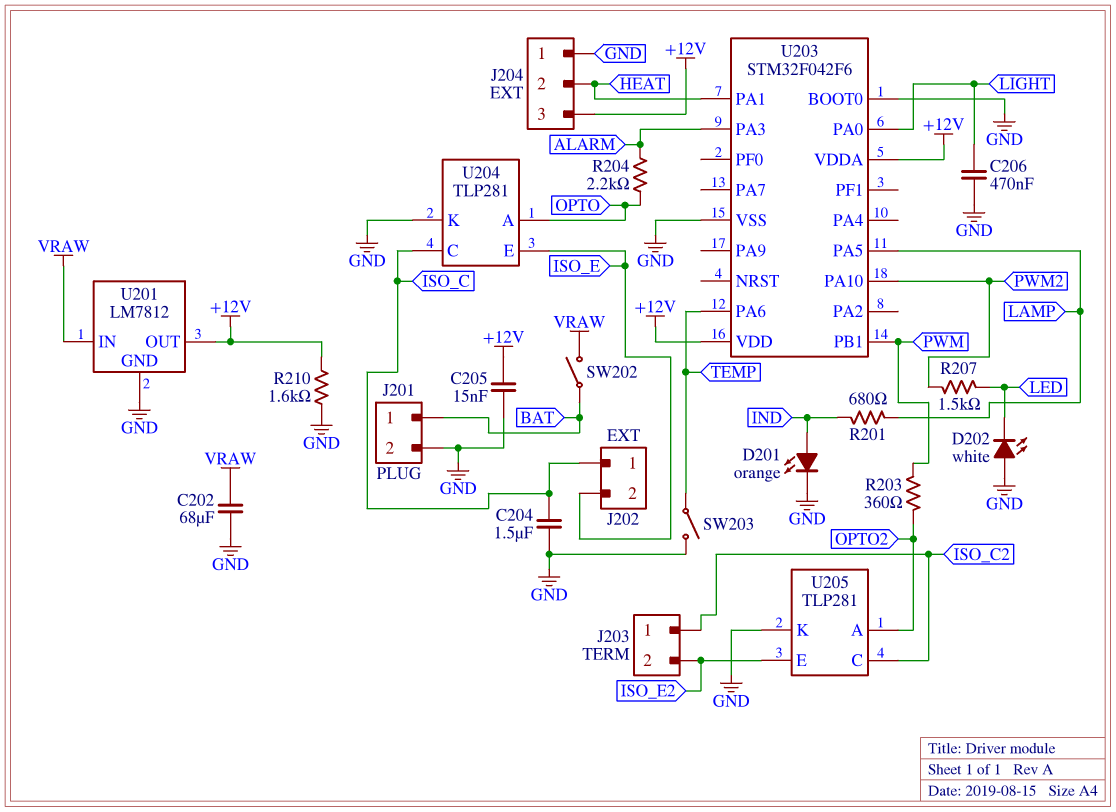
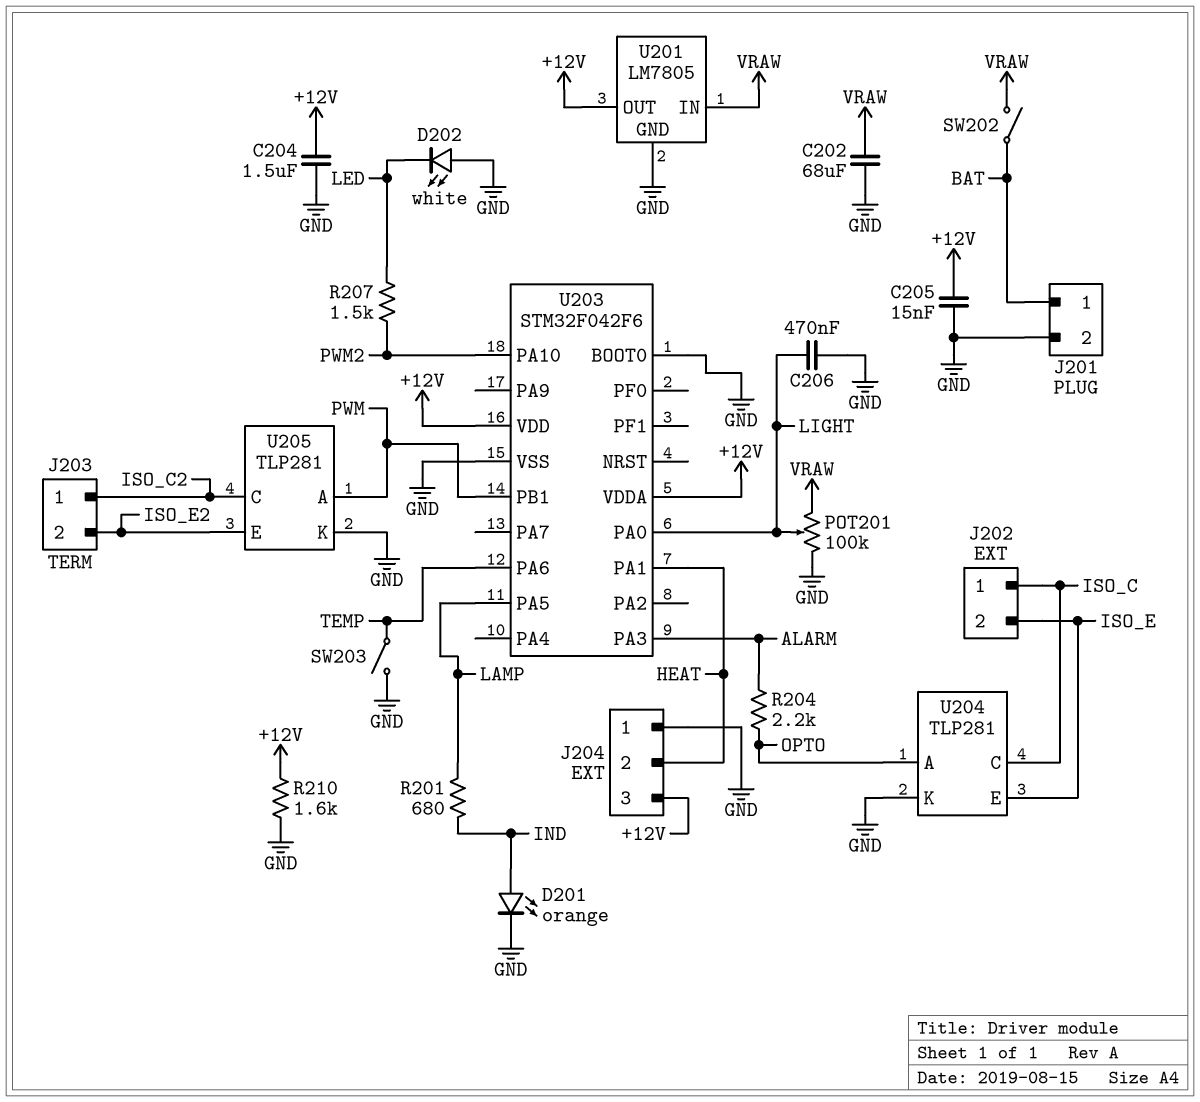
C204: 1.5uF (GND, ISO_C) -> 1.5uF (+12V, GND)
POT201: none -> 100k (GND, VRAW, wiper LIGHT)
R203: 360 (OPTO2, PWM) -> none
U201: LM7812 -> LM7805
U205 pin A: OPTO2 -> PWM

